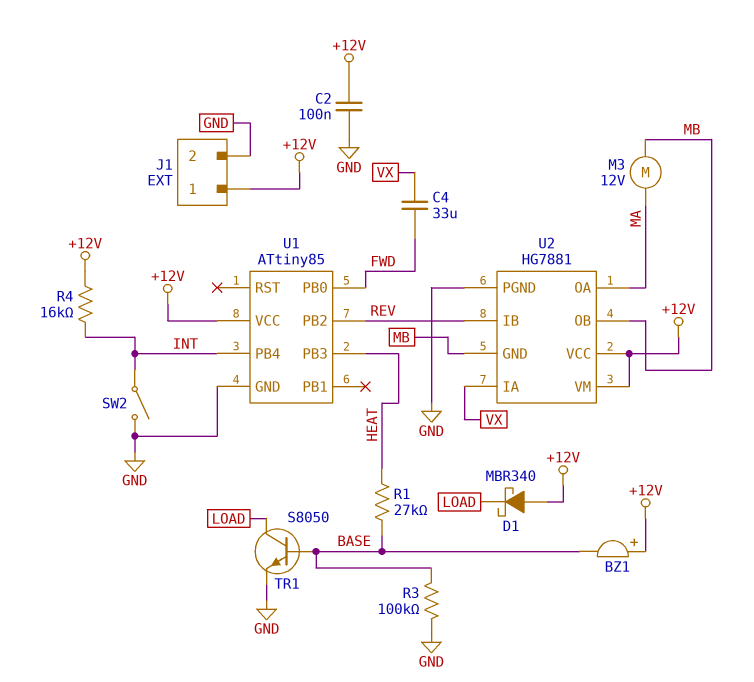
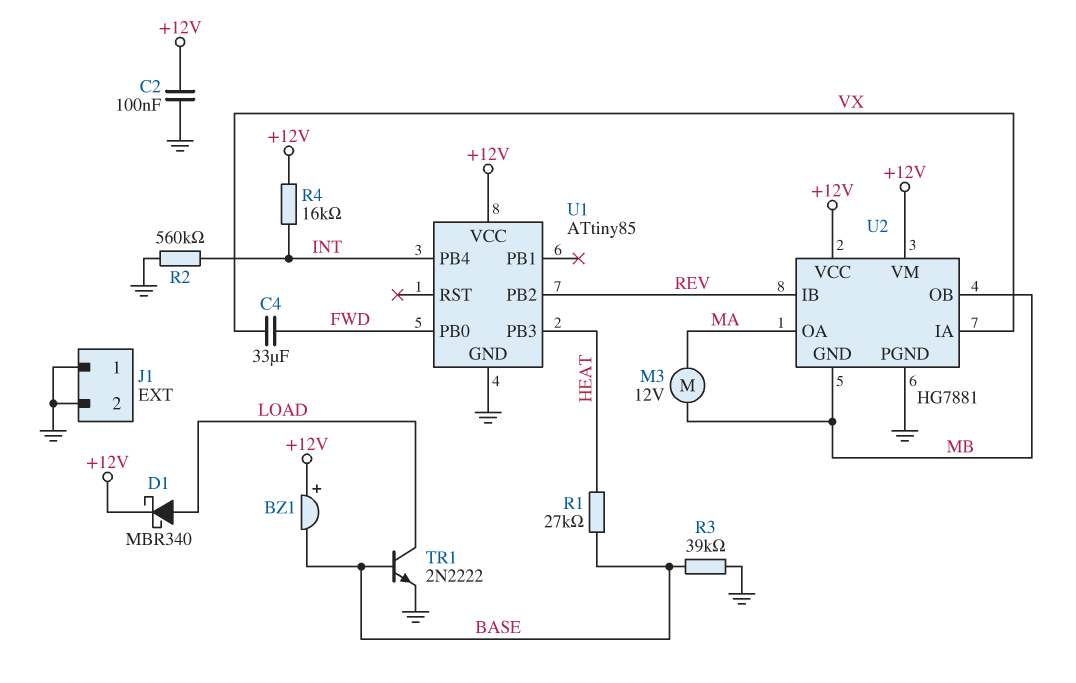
D1: schottky MBR340 (A +12V, K LOAD) -> schottky MBR340 (A LOAD, K +12V)
J1 pin 1: +12V -> GND
R2: none -> 560k (GND, INT)
R3: 100k (BASE, GND) -> 39k (BASE, GND)
SW2: switch (GND, INT) -> none
TR1: NPN S8050 (B BASE, C LOAD, E GND) -> NPN 2N2222 (B BASE, C LOAD, E GND)

